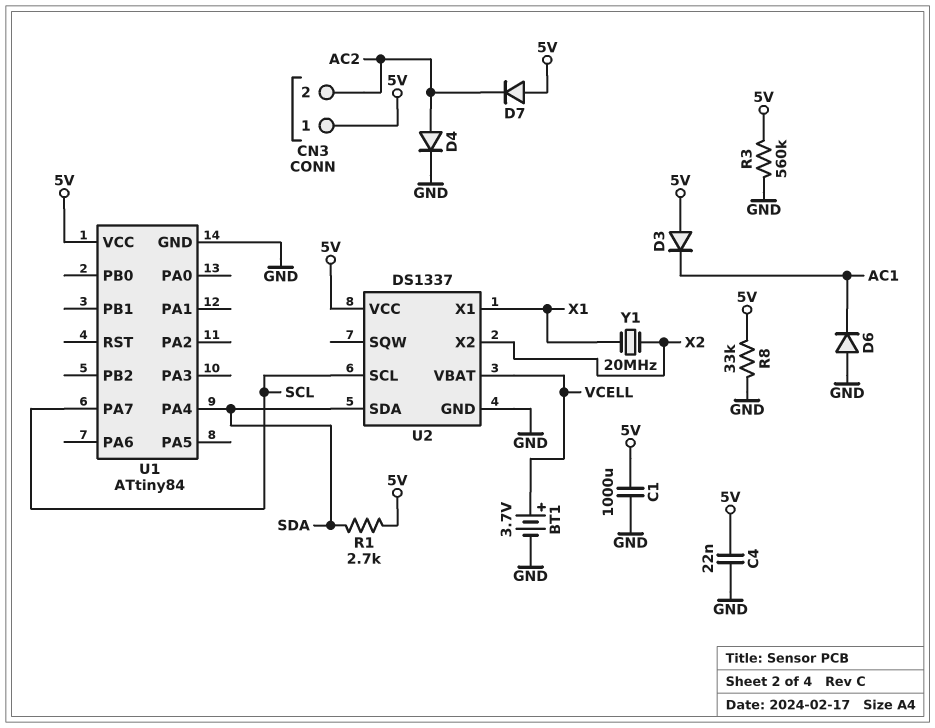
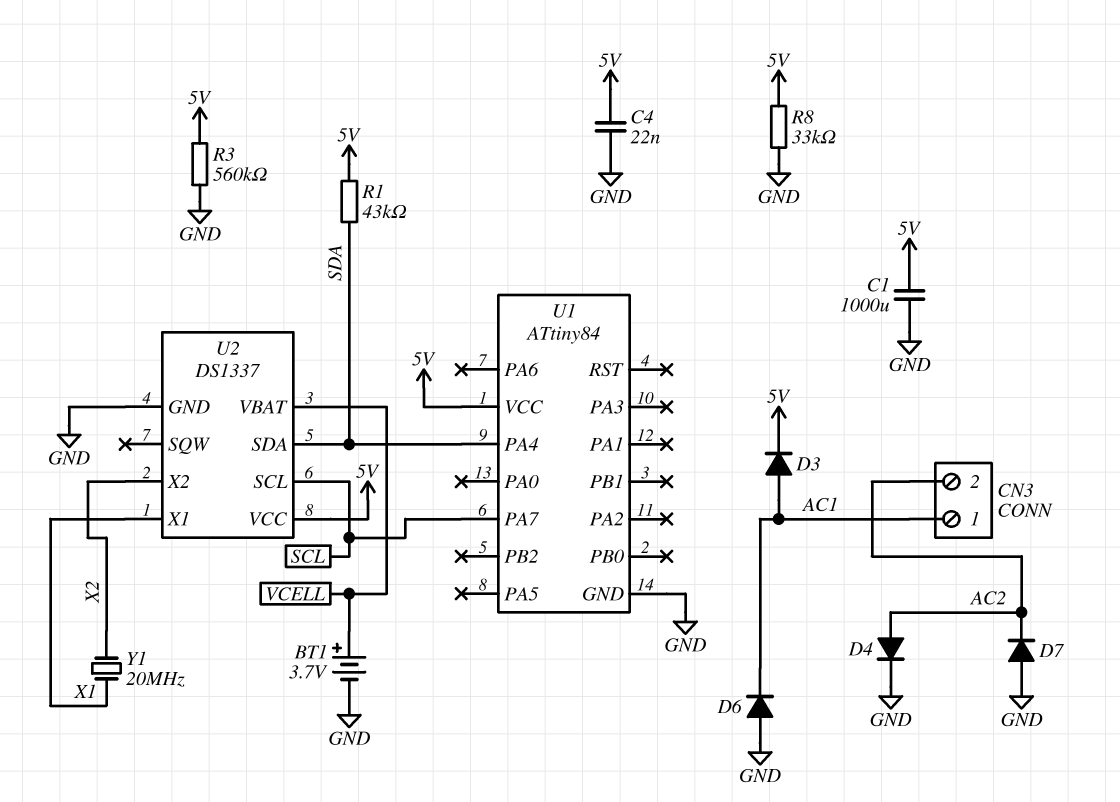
CN3 pin 1: 5V -> AC1
D3: diode (A 5V, K AC1) -> diode (A AC1, K 5V)
D7: diode (A 5V, K AC2) -> diode (A GND, K AC2)
R1: 2.7k (5V, SDA) -> 43k (5V, SDA)

